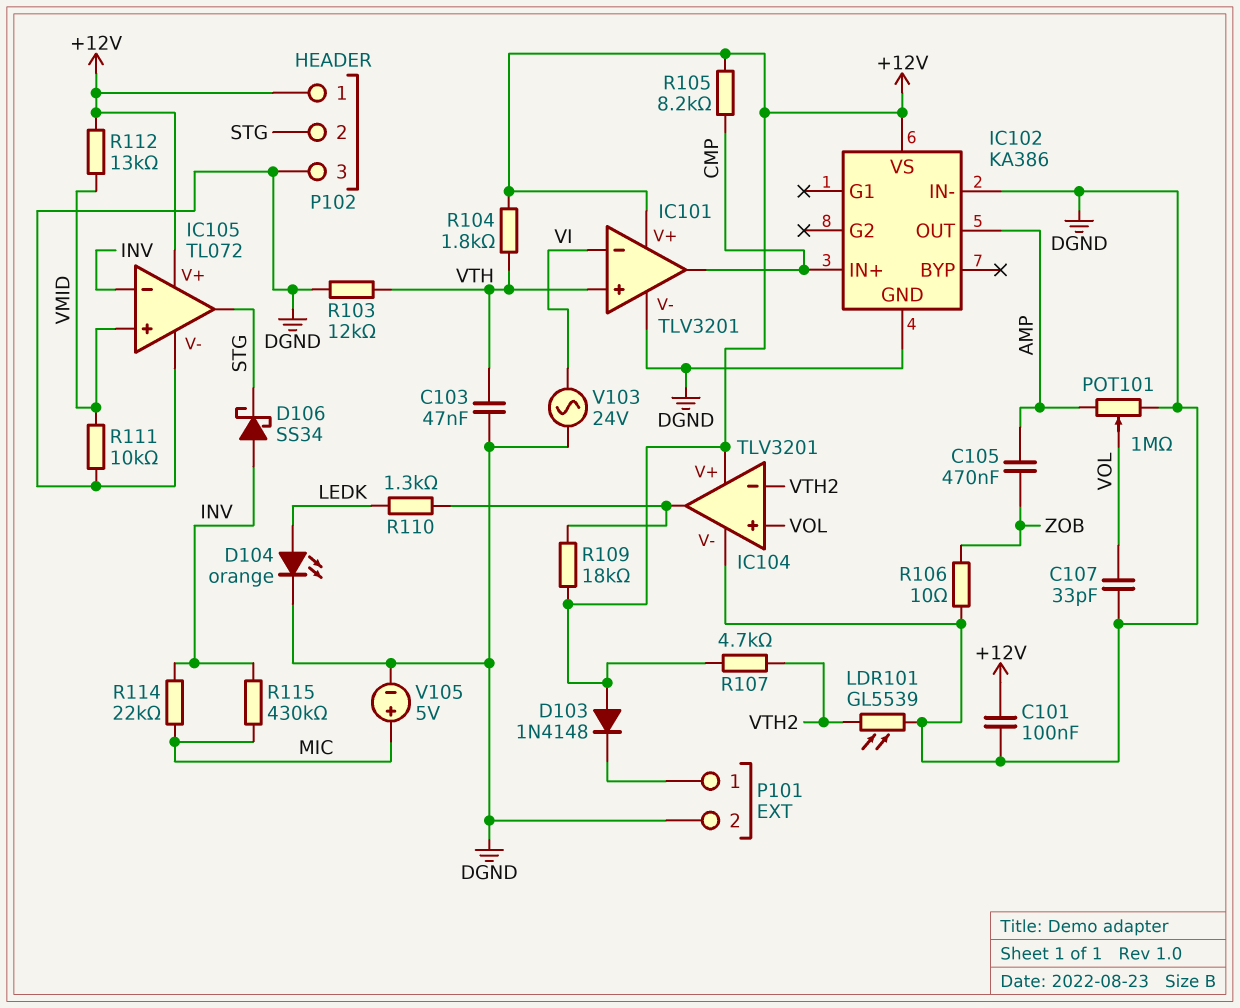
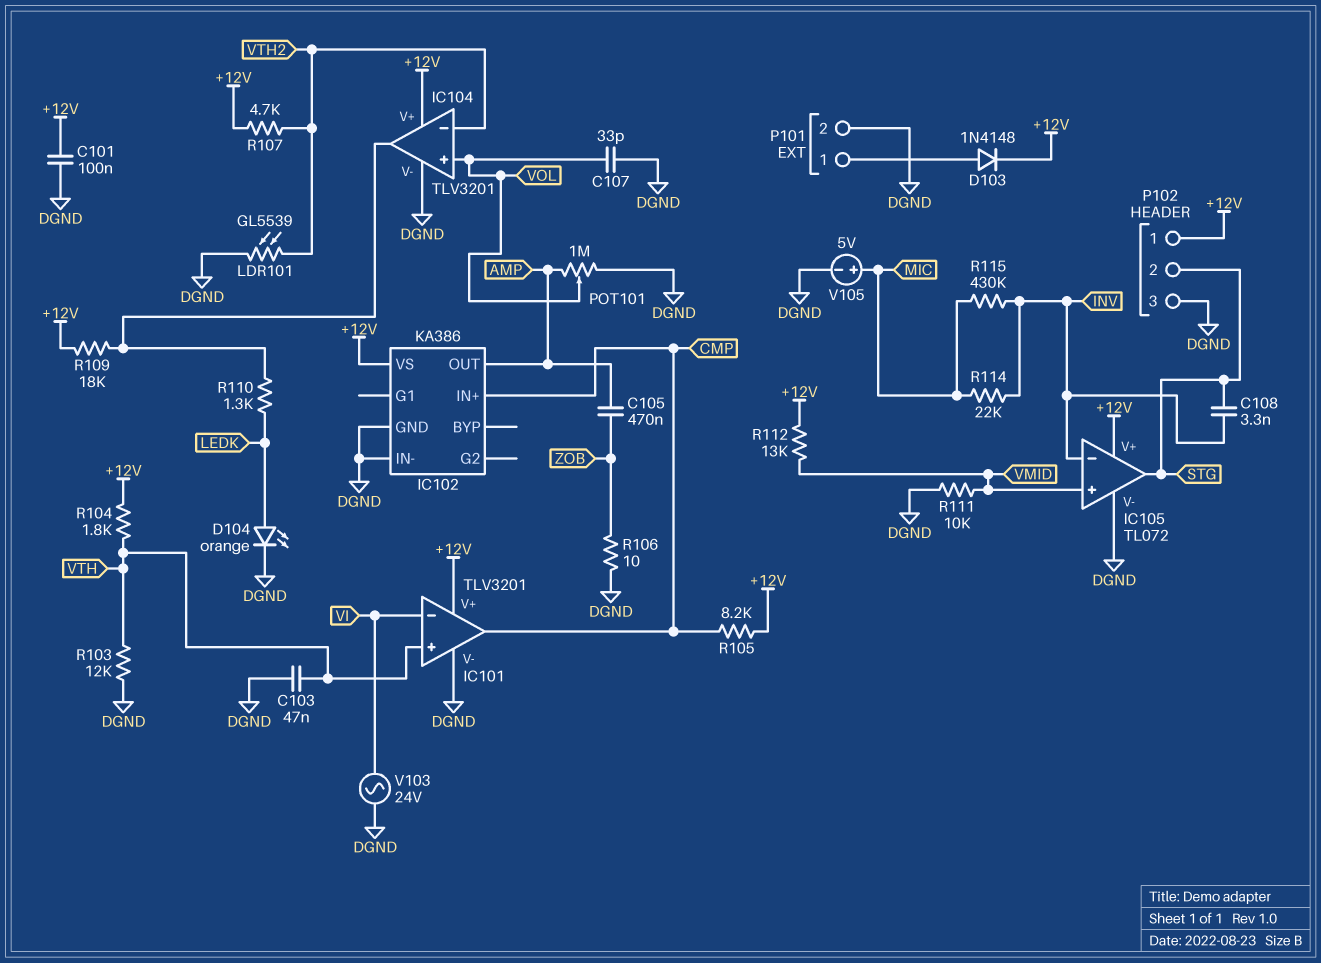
C108: none -> 3.3nF (INV, STG)
D103: diode 1N4148 (A +12V, K P101/1) -> diode 1N4148 (A P101/1, K +12V)
D106: schottky SS34 (A INV, K STG) -> none

